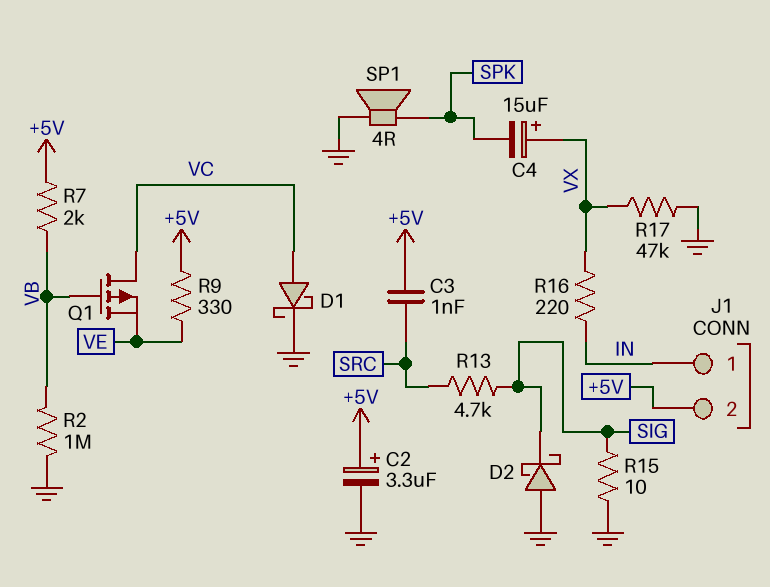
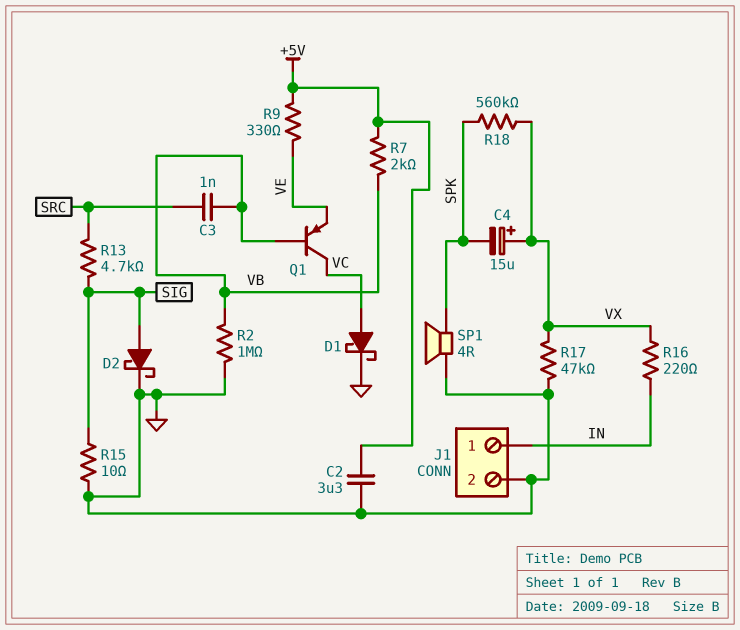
C2: 3.3uF (plus +5V, minus GND) -> 3.3uF (+5V, GND)
C3: 1nF (+5V, SRC) -> 1nF (SRC, VB)
D2: schottky (A GND, K SIG) -> schottky (A SIG, K GND)
J1 pin 2: +5V -> GND
Q1: PMOS (G VB, D VC, S VE) -> PNP (B VB, C VC, E VE)
R18: none -> 560k (SPK, VX)

